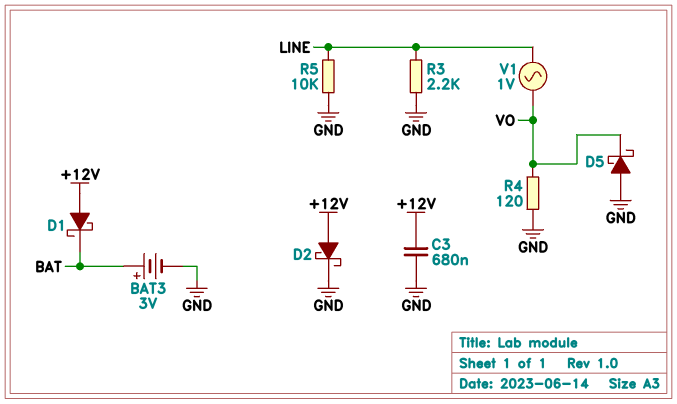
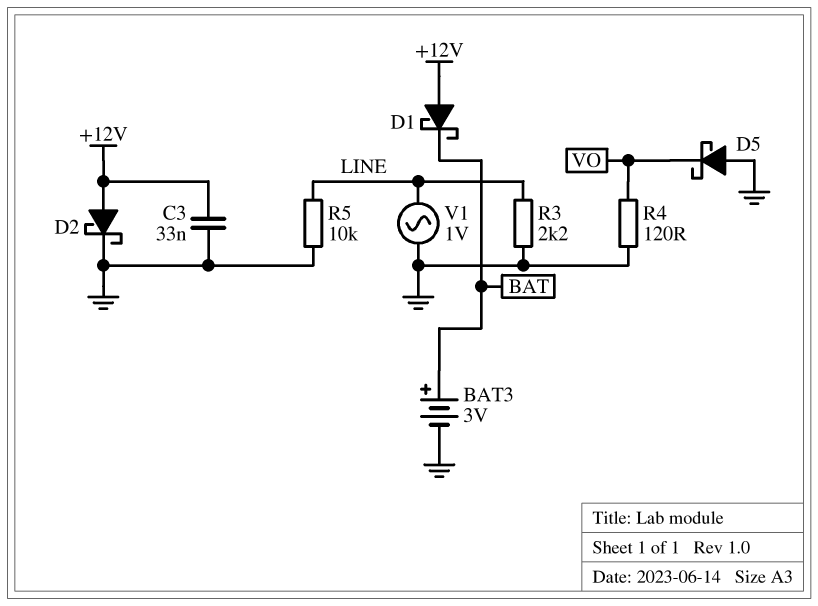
C3: 680nF (+12V, GND) -> 33nF (+12V, GND)
V1: AC 1V (LINE, VO) -> AC 1V (GND, LINE)

